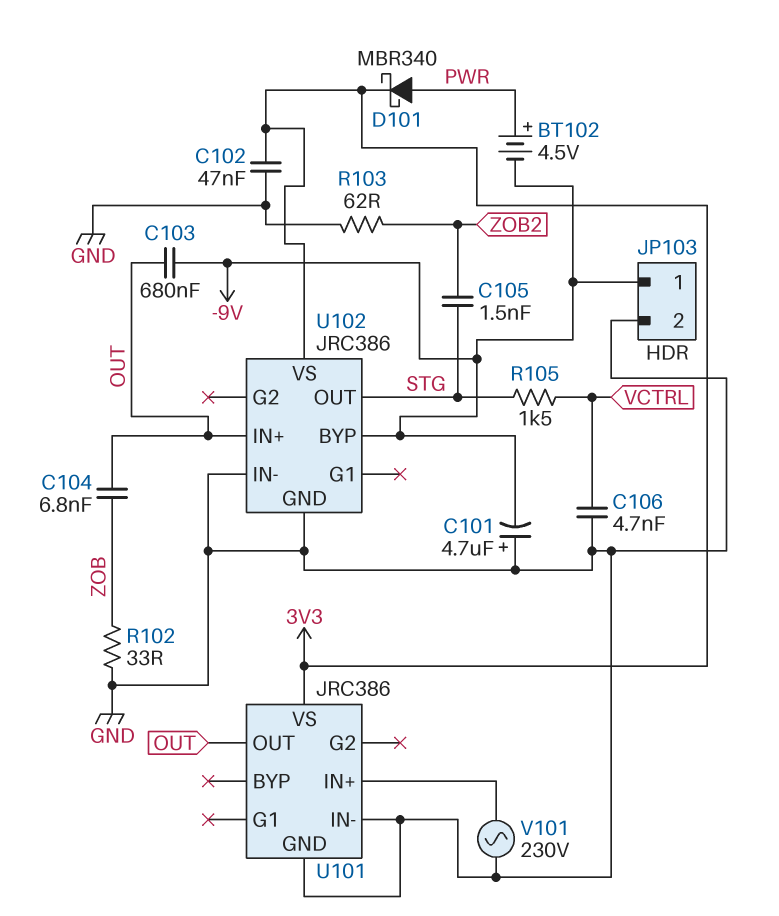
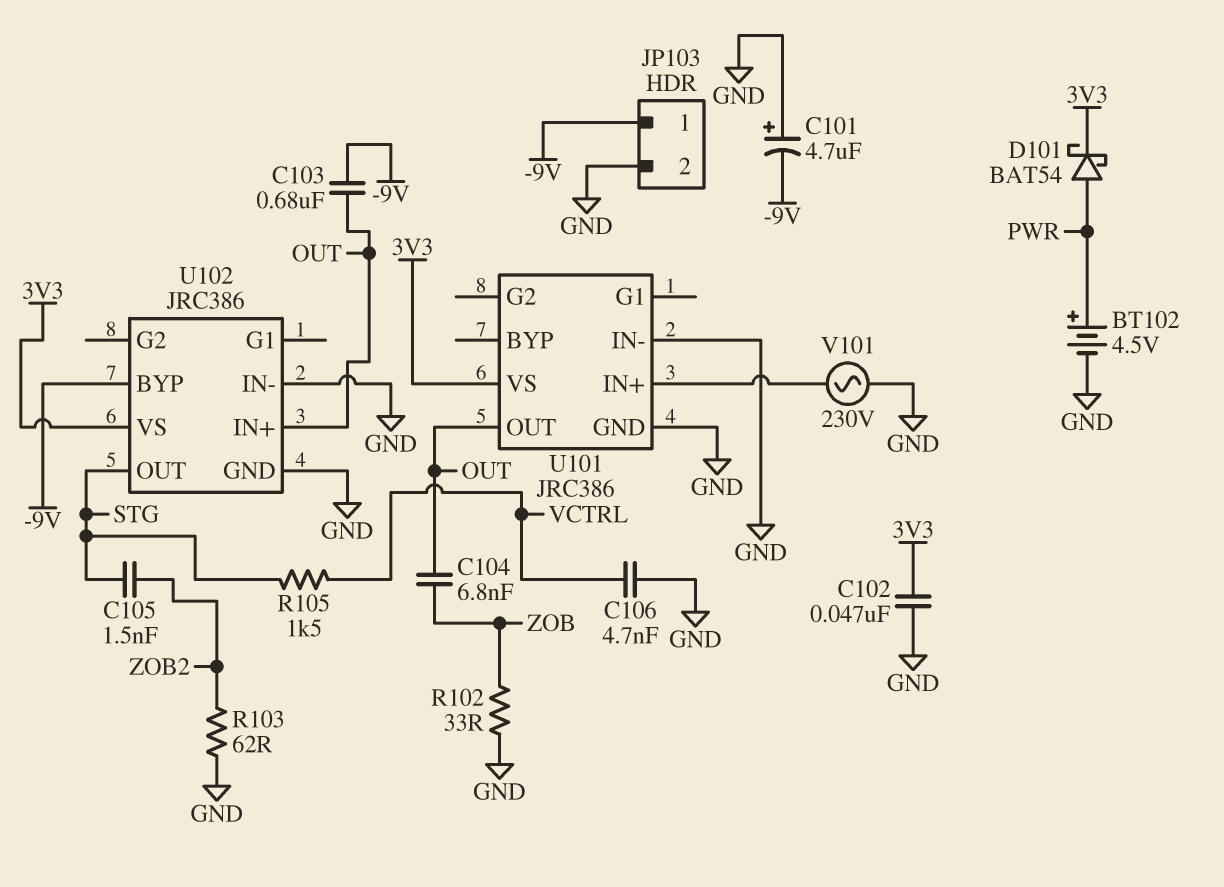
BT102: 4.5V (plus PWR, minus -9V) -> 4.5V (plus PWR, minus GND)
D101: schottky MBR340 (A PWR, K 3V3) -> schottky BAT54 (A PWR, K 3V3)

